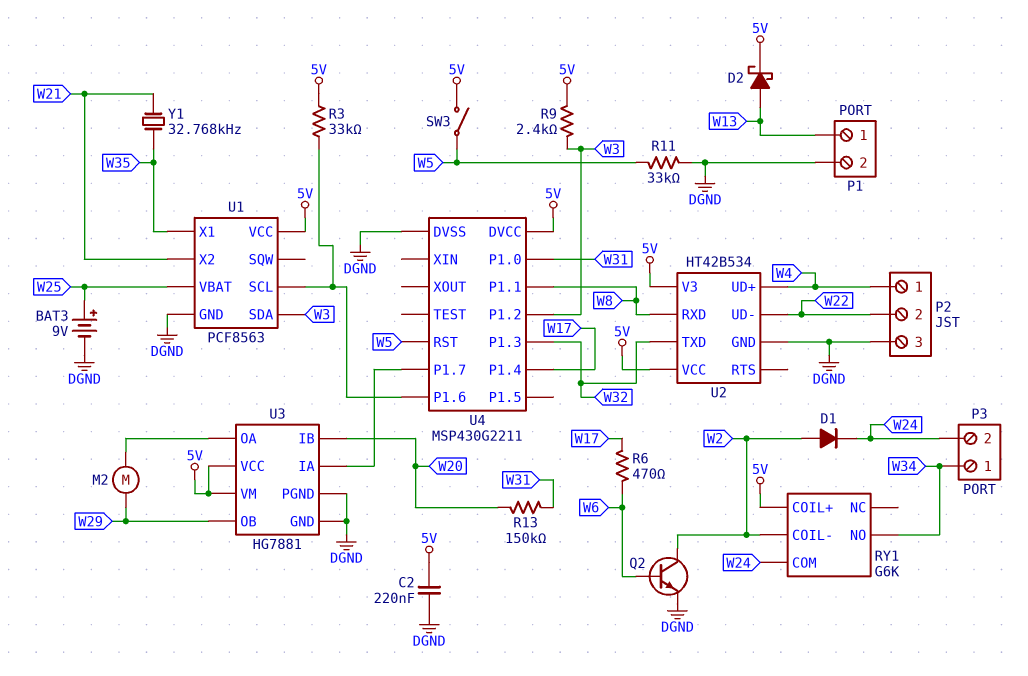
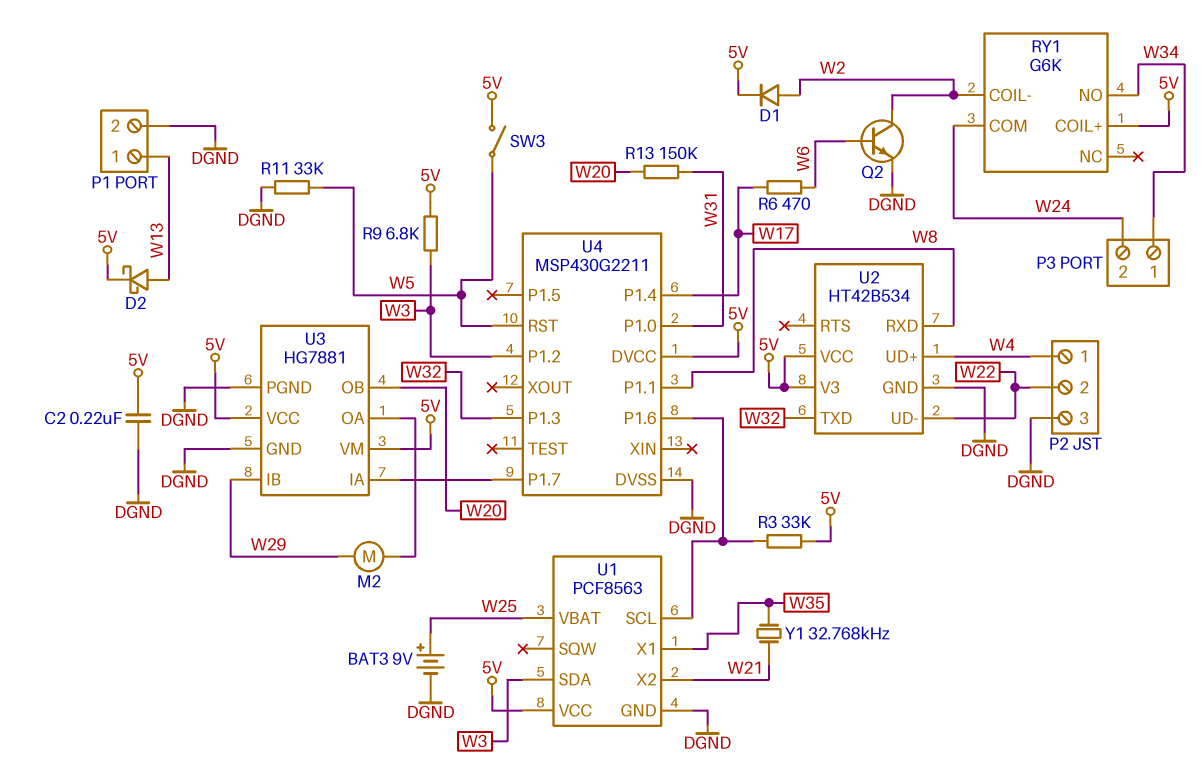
D1: diode (A W2, K W24) -> diode (A W2, K 5V)
R9: 2.4k (5V, W3) -> 6.8k (5V, W3)
U3 pin IB: W20 -> W29
U3 pin OB: W29 -> W20

